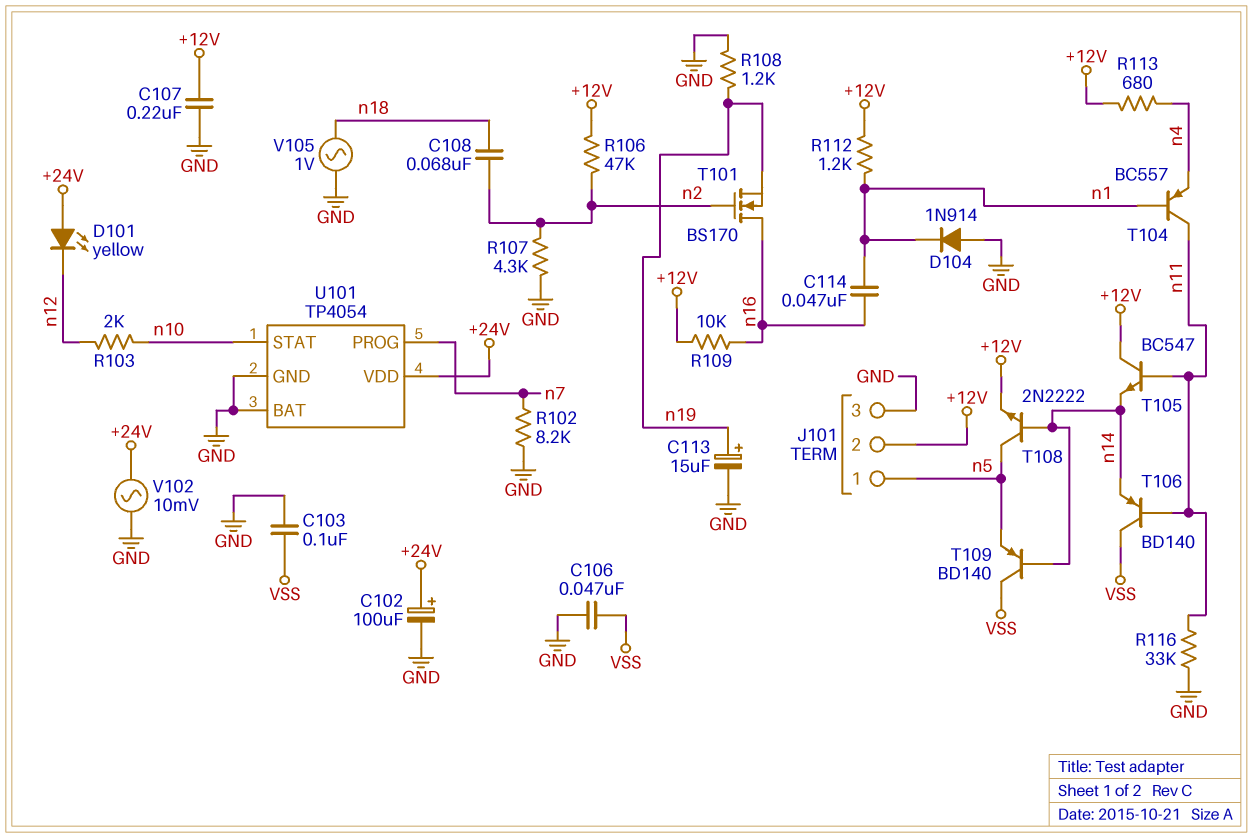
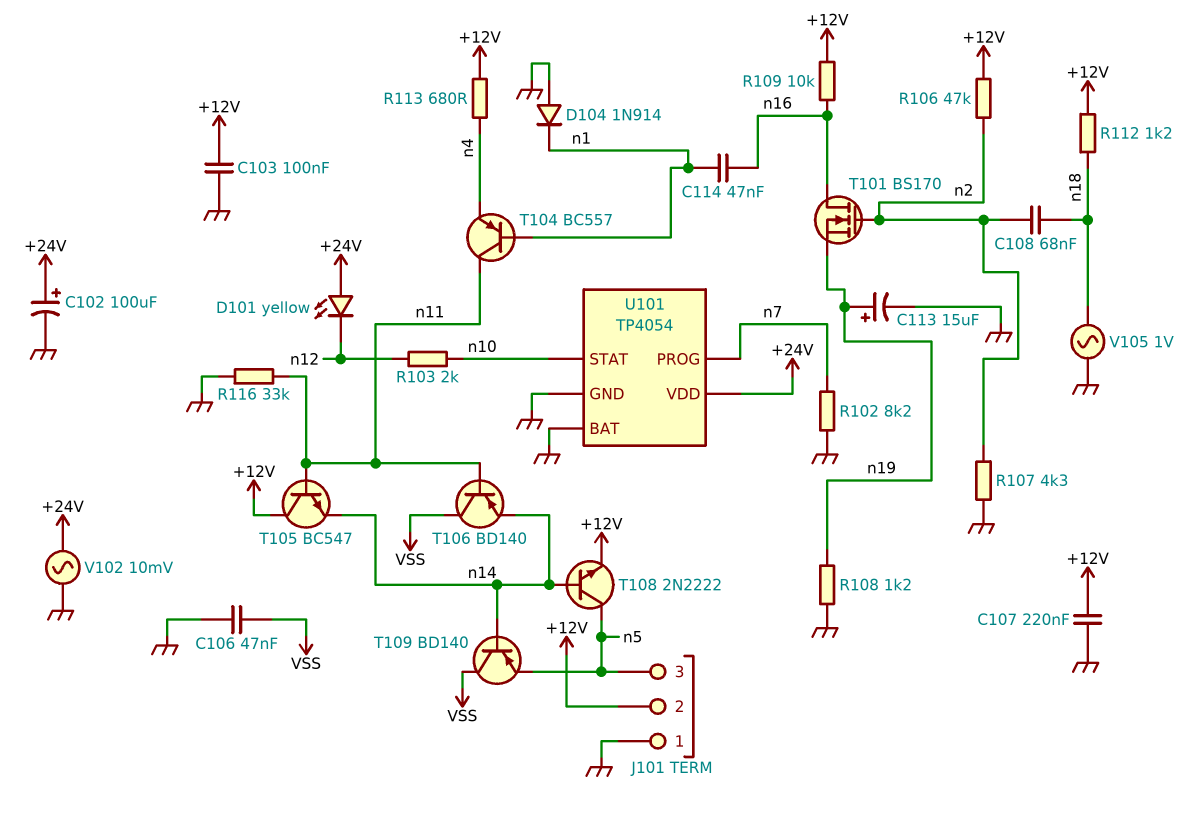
C103: 100nF (GND, VSS) -> 100nF (+12V, GND)
J101 pin 1: n5 -> GND
J101 pin 3: GND -> n5
R112: 1.2k (+12V, n1) -> 1.2k (+12V, n18)

